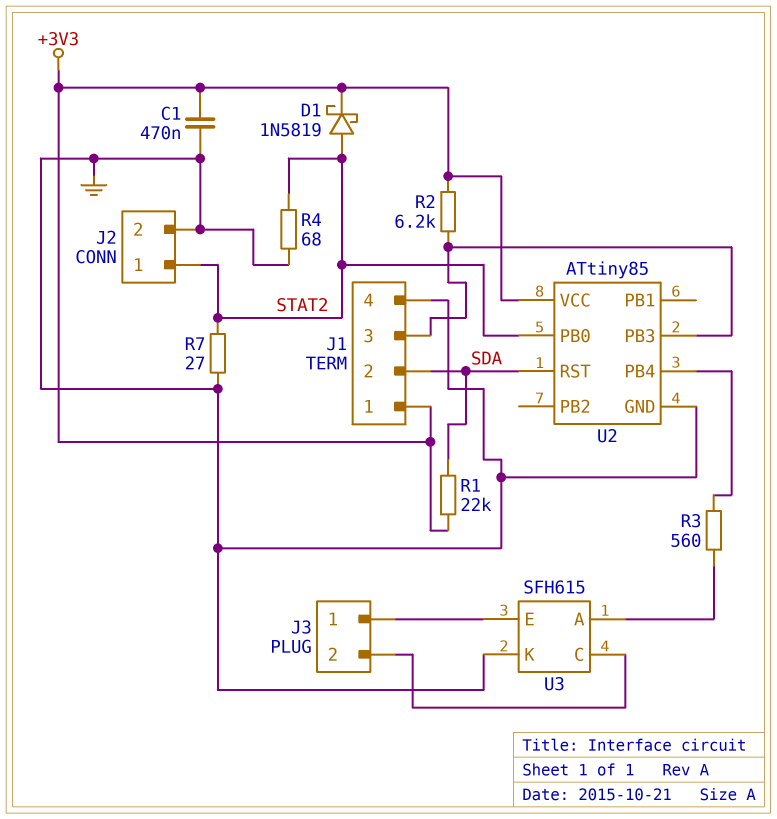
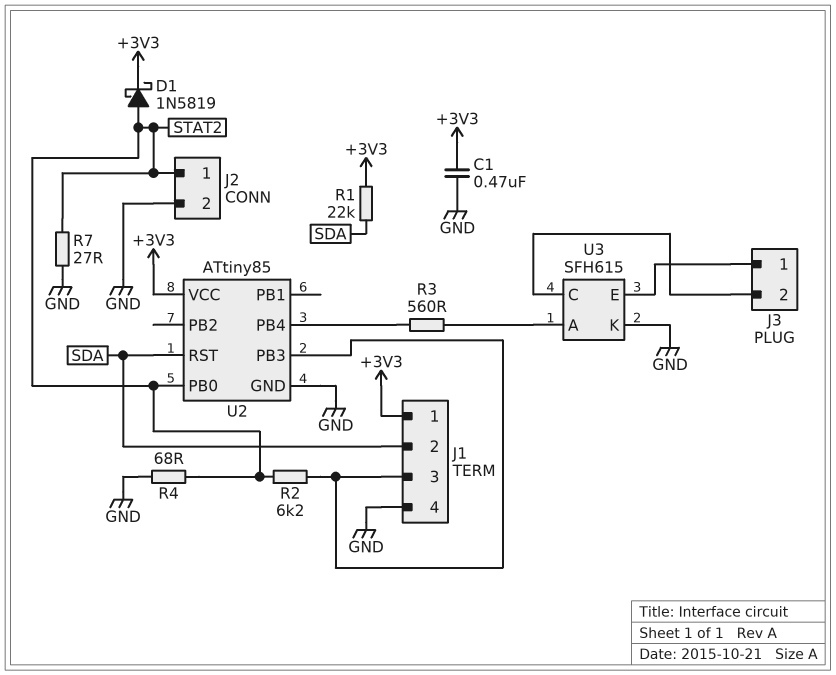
R2: 6.2k (+3V3, J1/3) -> 6.2k (J1/3, STAT2)

